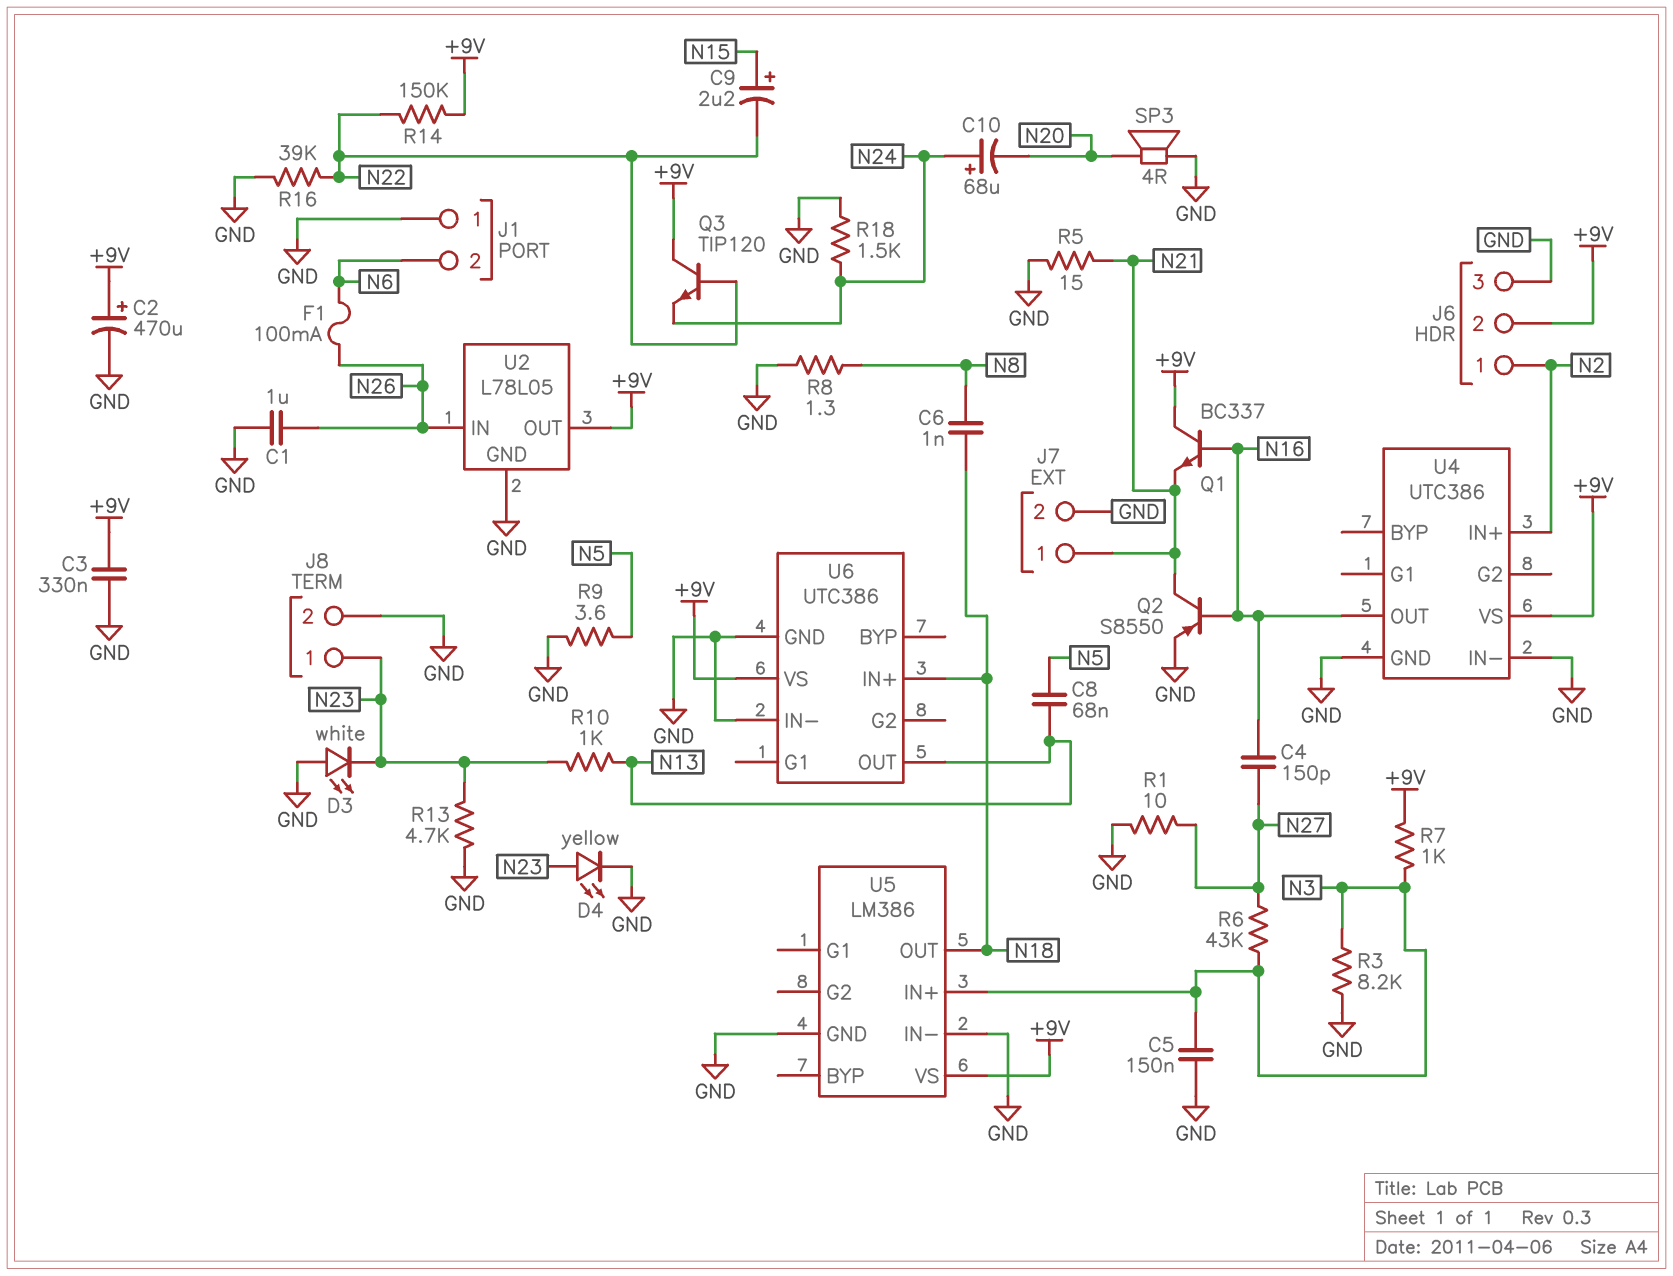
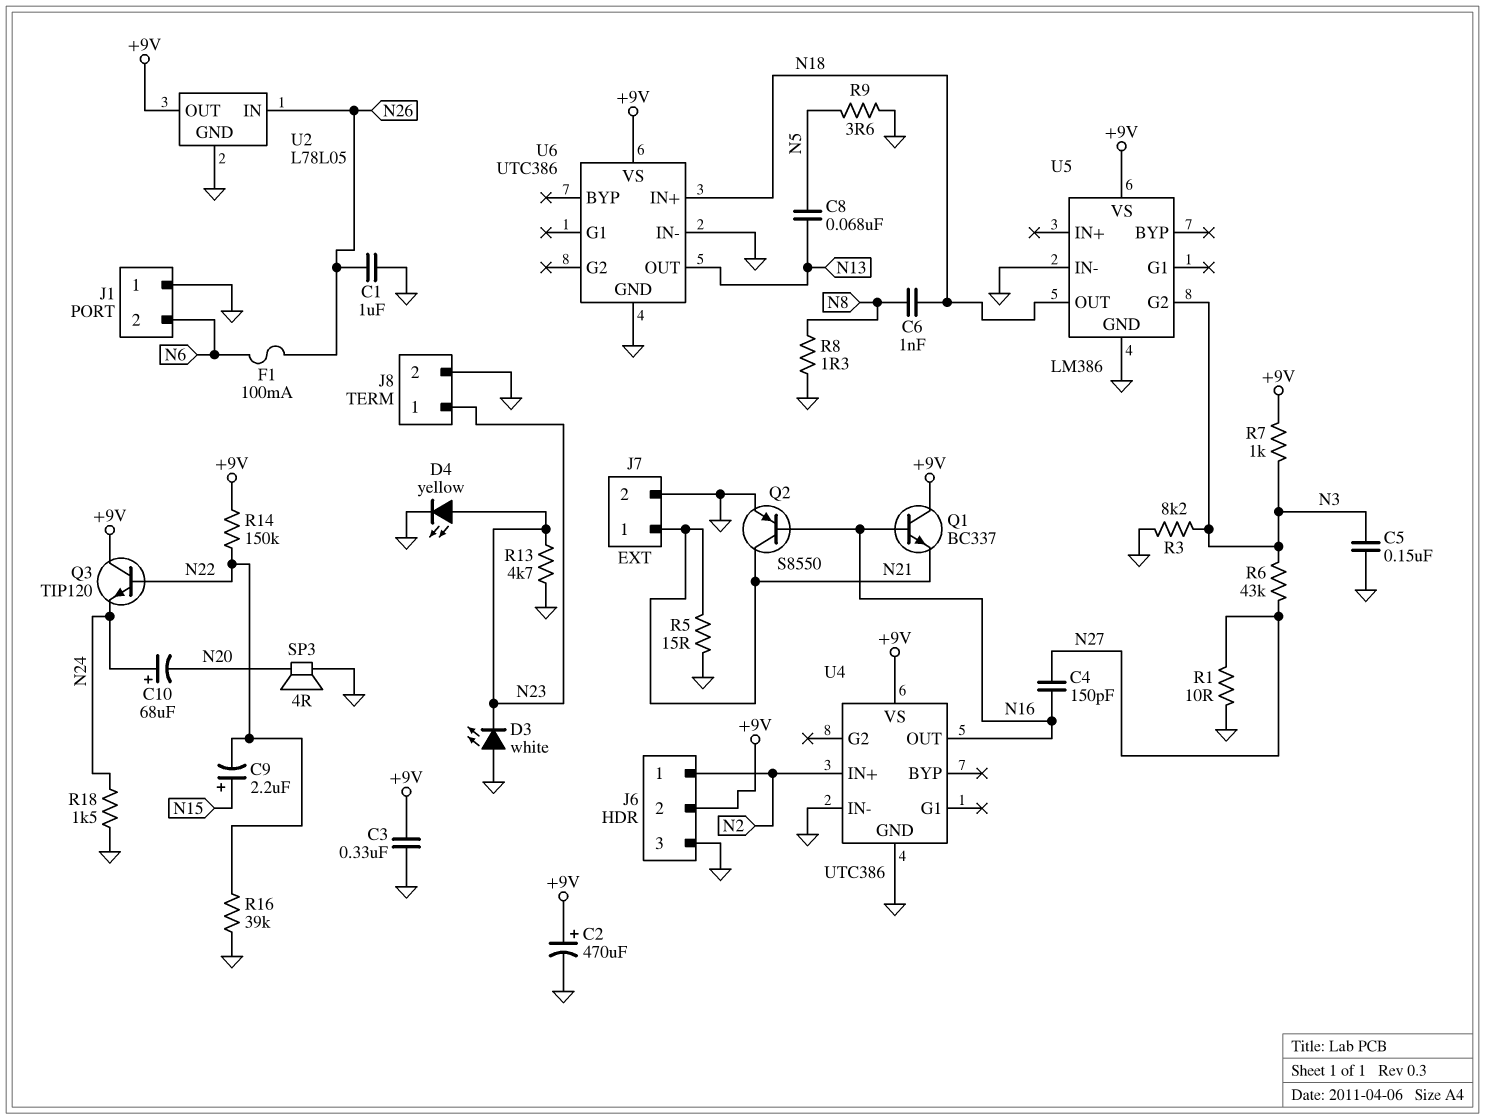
R10: 1k (N13, N23) -> none
U5 pin G2: none -> N3
U5 pin IN+: N3 -> none

